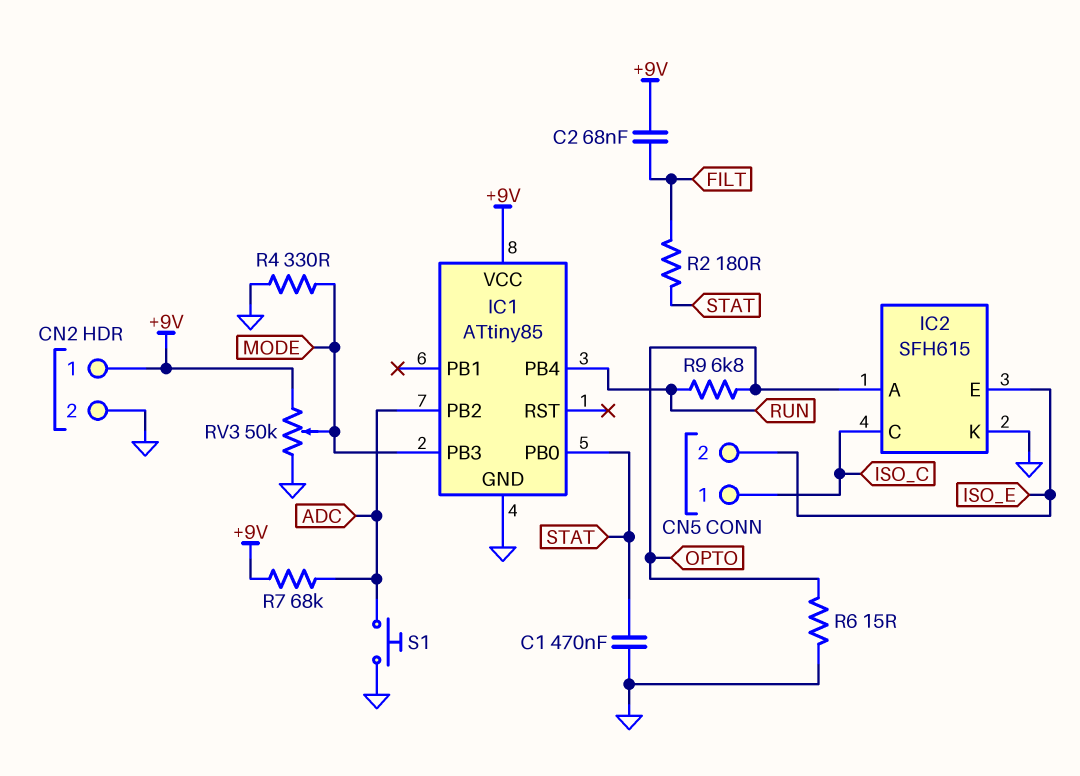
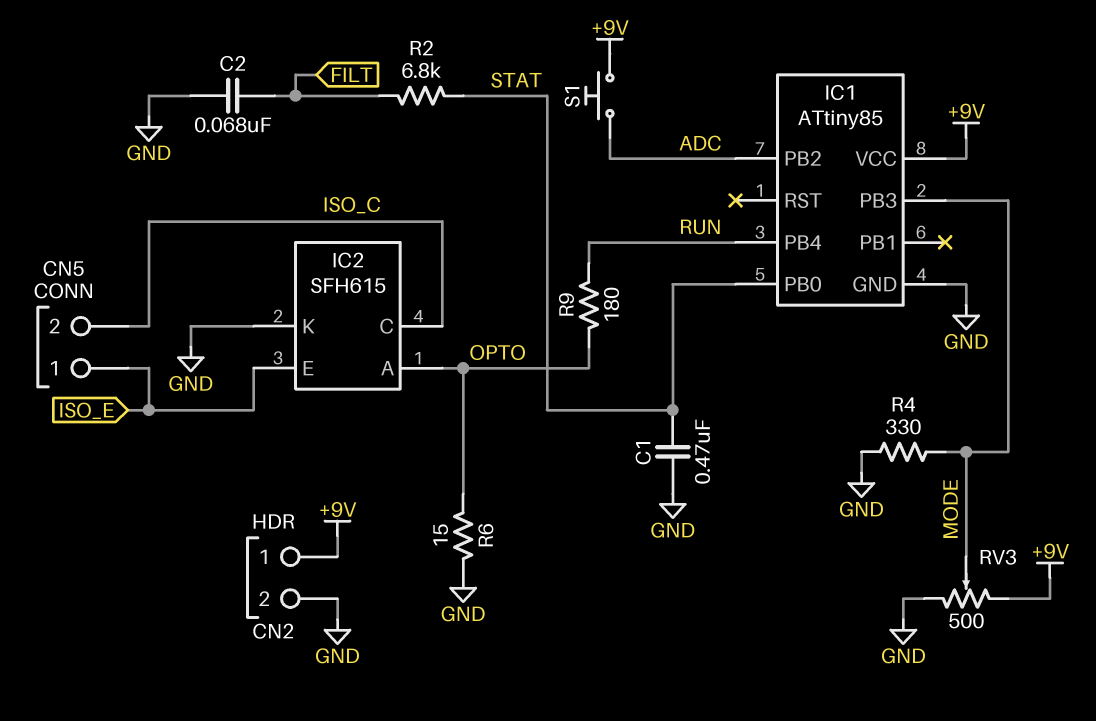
C2: 68nF (+9V, FILT) -> 68nF (FILT, GND)
CN5 pin 1: ISO_C -> ISO_E
CN5 pin 2: ISO_E -> ISO_C
R2: 180 (FILT, STAT) -> 6.8k (FILT, STAT)
R7: 68k (+9V, ADC) -> none
R9: 6.8k (OPTO, RUN) -> 180 (OPTO, RUN)
RV3: 50k (+9V, GND, wiper MODE) -> 500 (+9V, GND, wiper MODE)
S1: button (ADC, GND) -> button (+9V, ADC)

